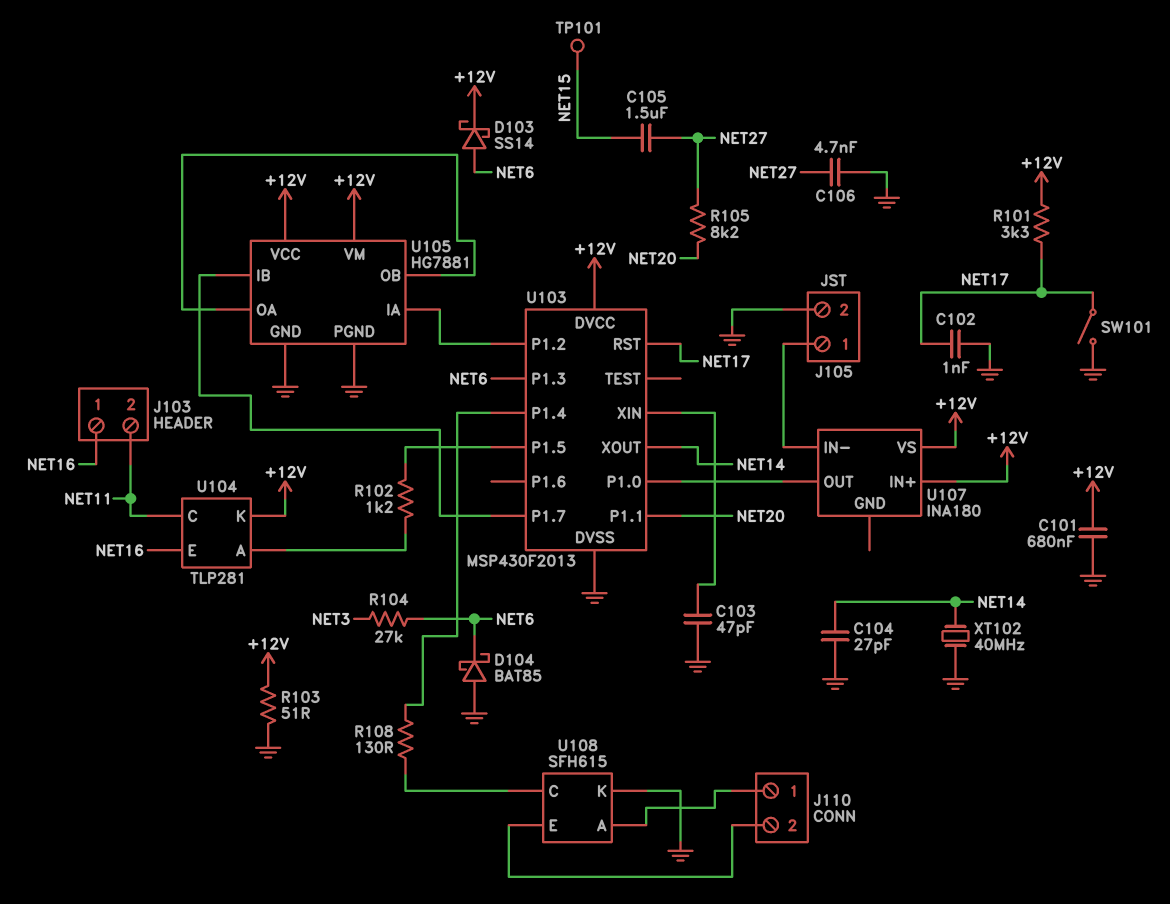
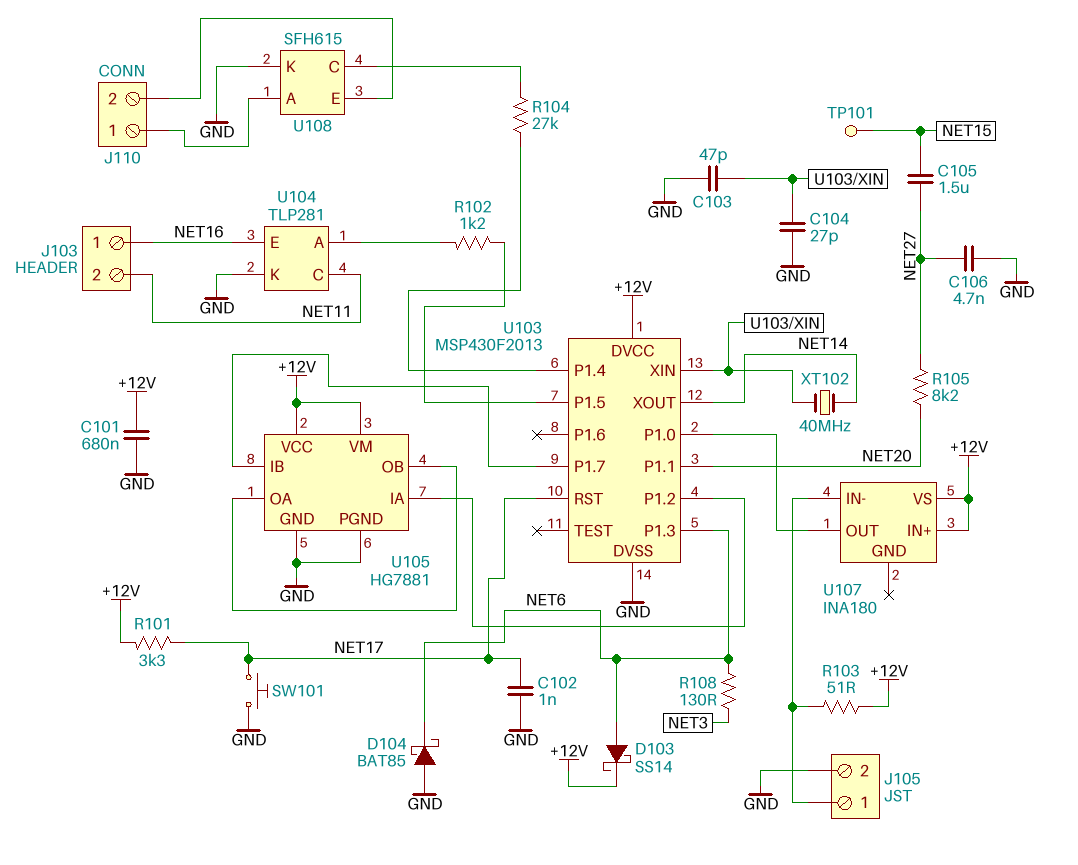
C104: 27pF (GND, NET14) -> 27pF (GND, U103/XIN)
R103: 51 (+12V, GND) -> 51 (+12V, J105/1)
R104: 27k (NET3, NET6) -> 27k (U103/P1.4, U108/C)
R108: 130 (U103/P1.4, U108/C) -> 130 (NET3, NET6)
SW101: switch (GND, NET17) -> button (GND, NET17)
U104 pin K: +12V -> GND
XT102: 40MHz (GND, NET14) -> 40MHz (NET14, U103/XIN)

